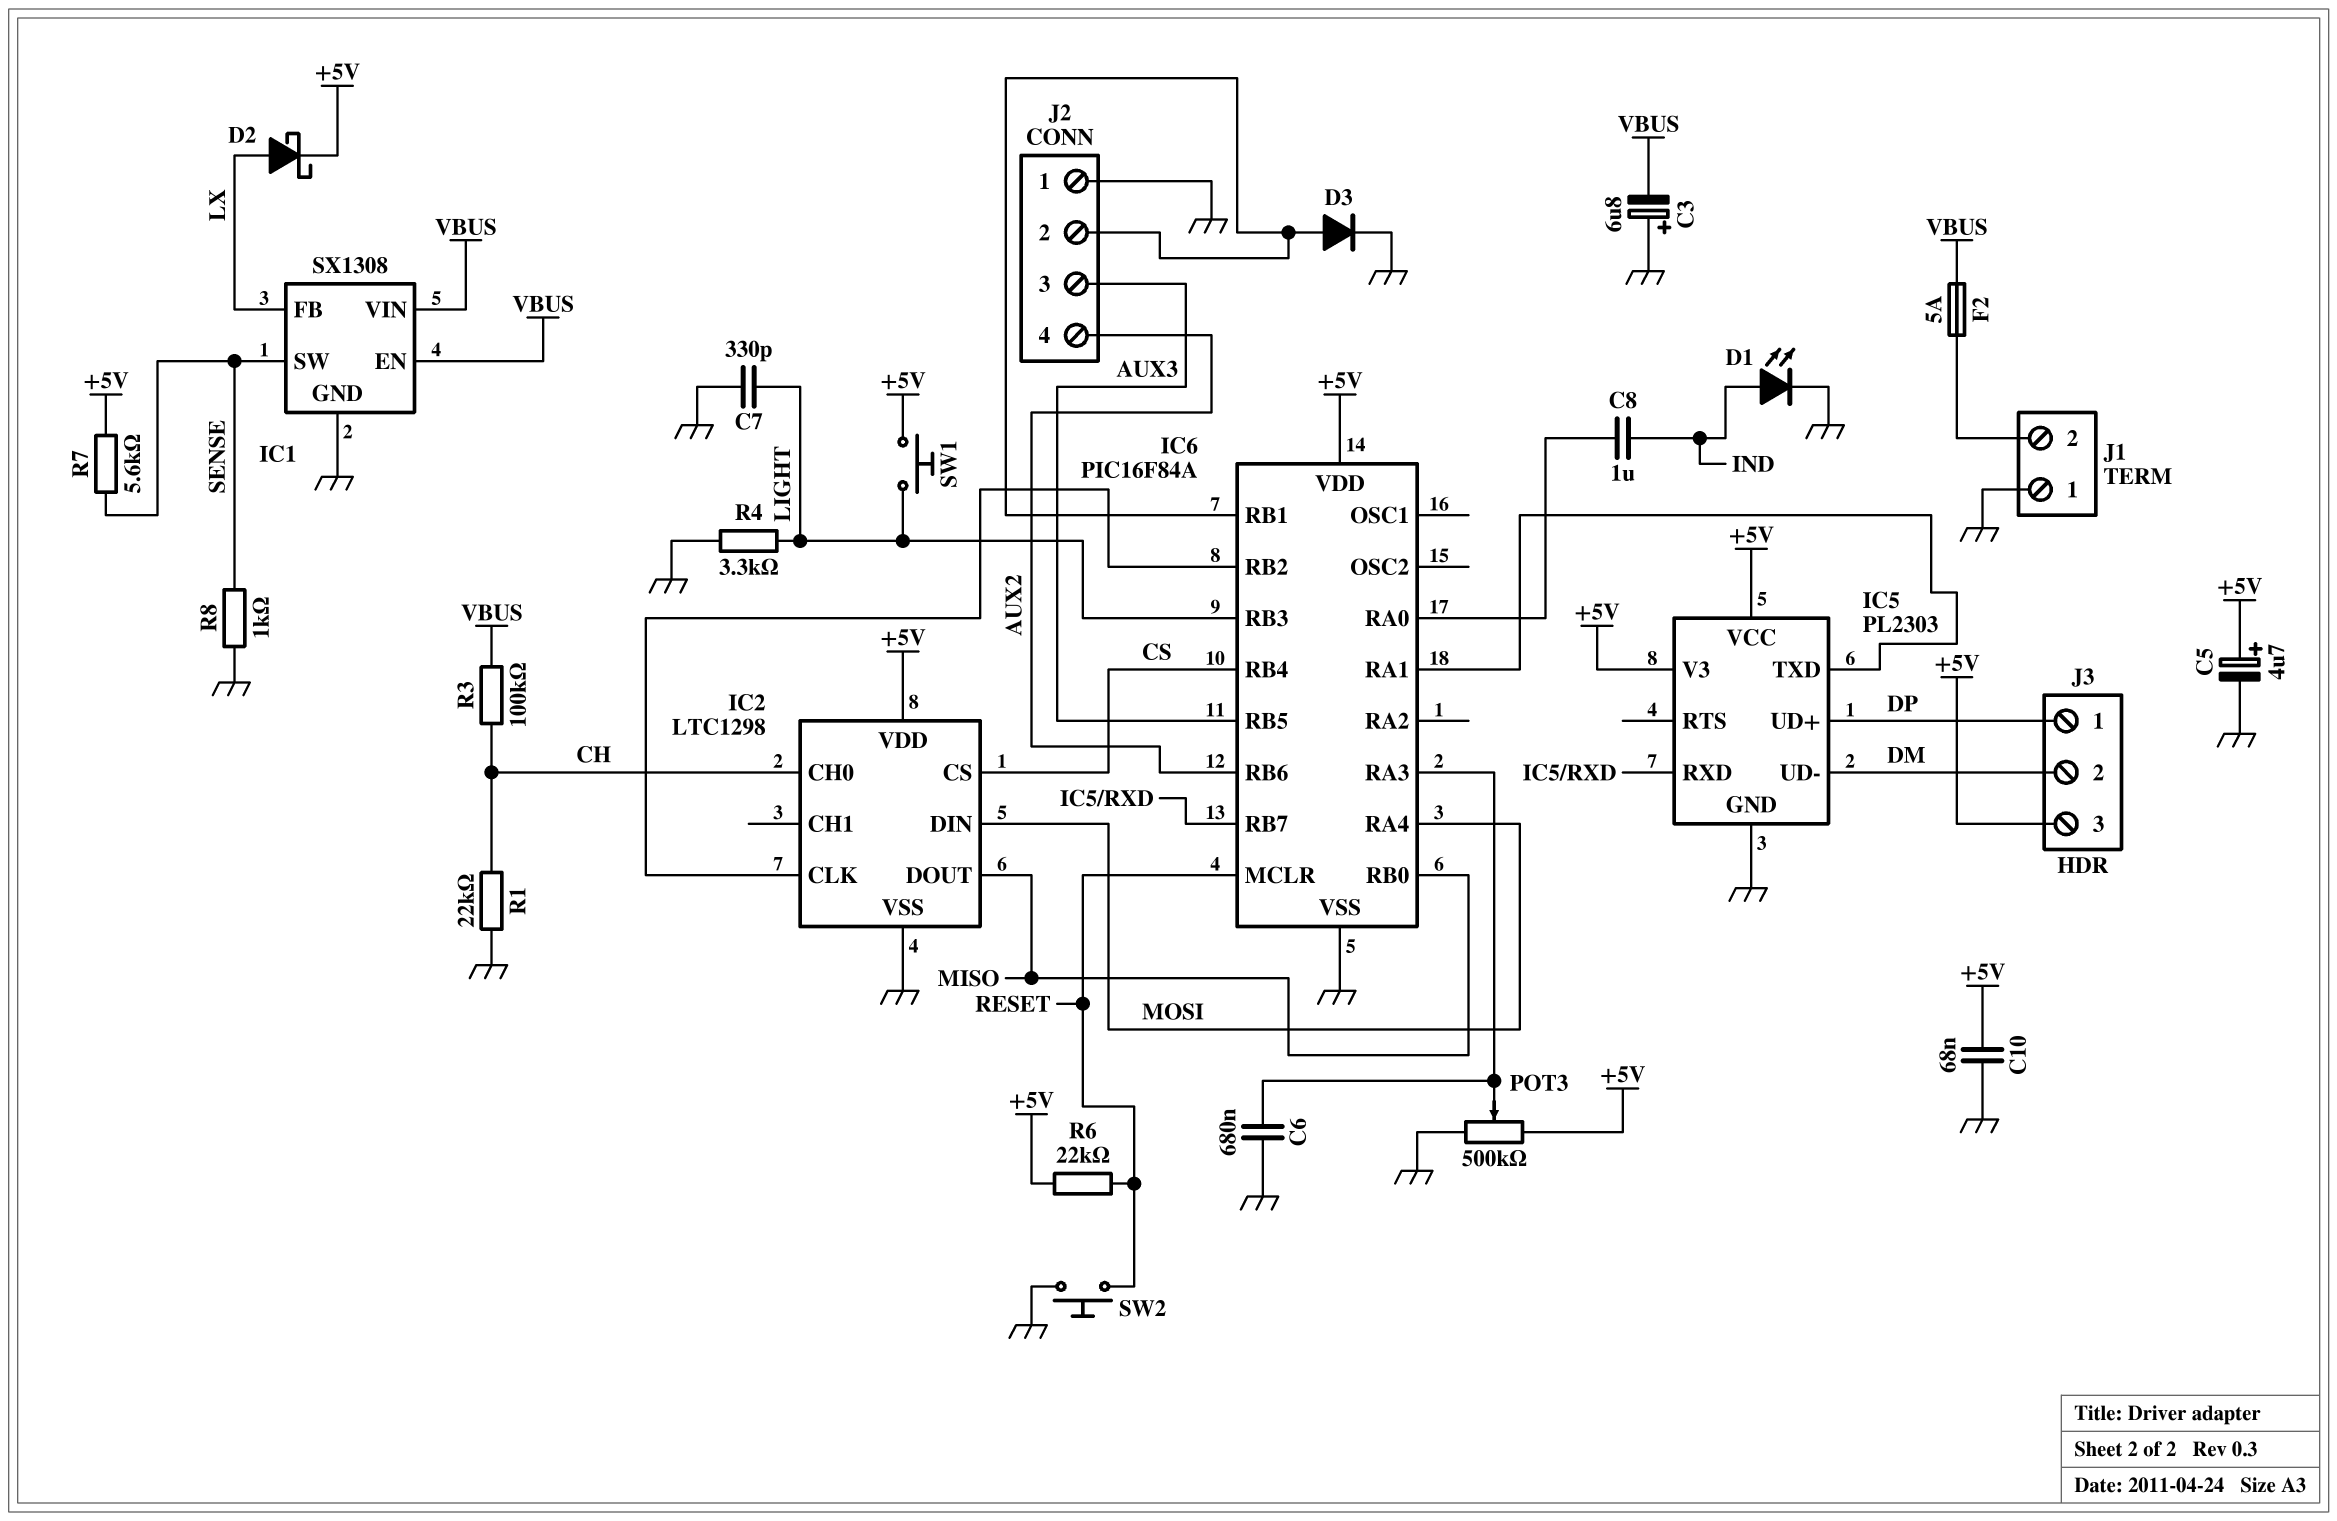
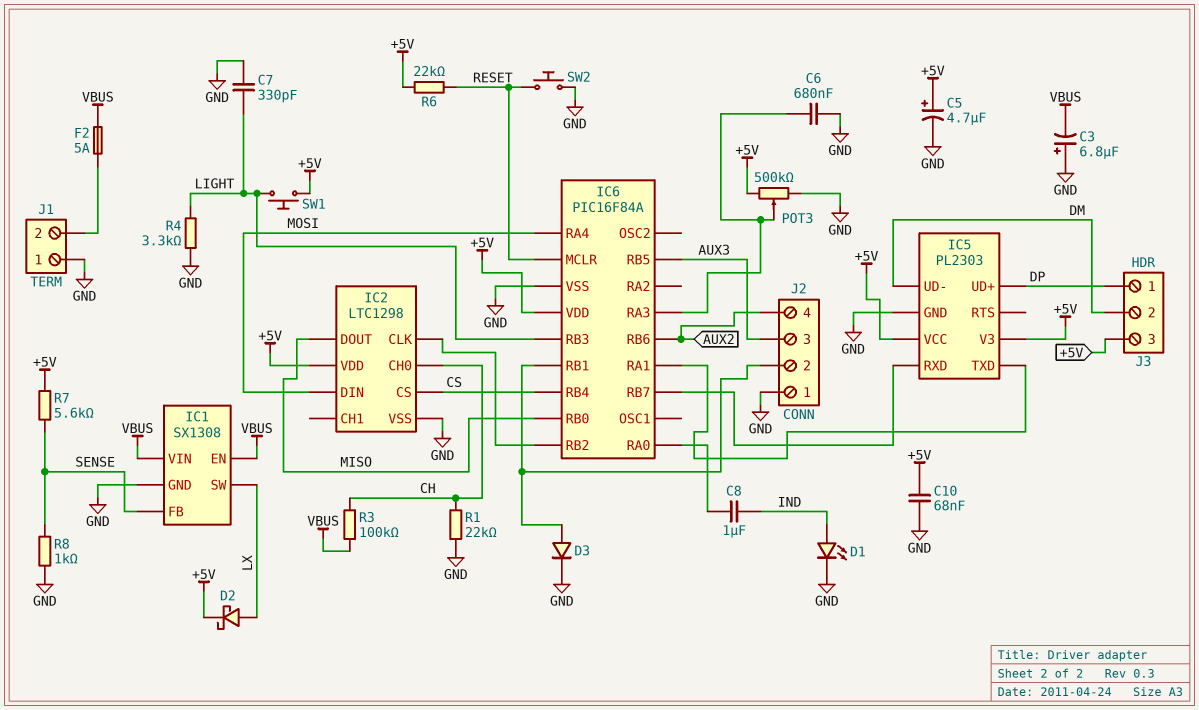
IC1 pin FB: LX -> SENSE
IC1 pin SW: SENSE -> LX

